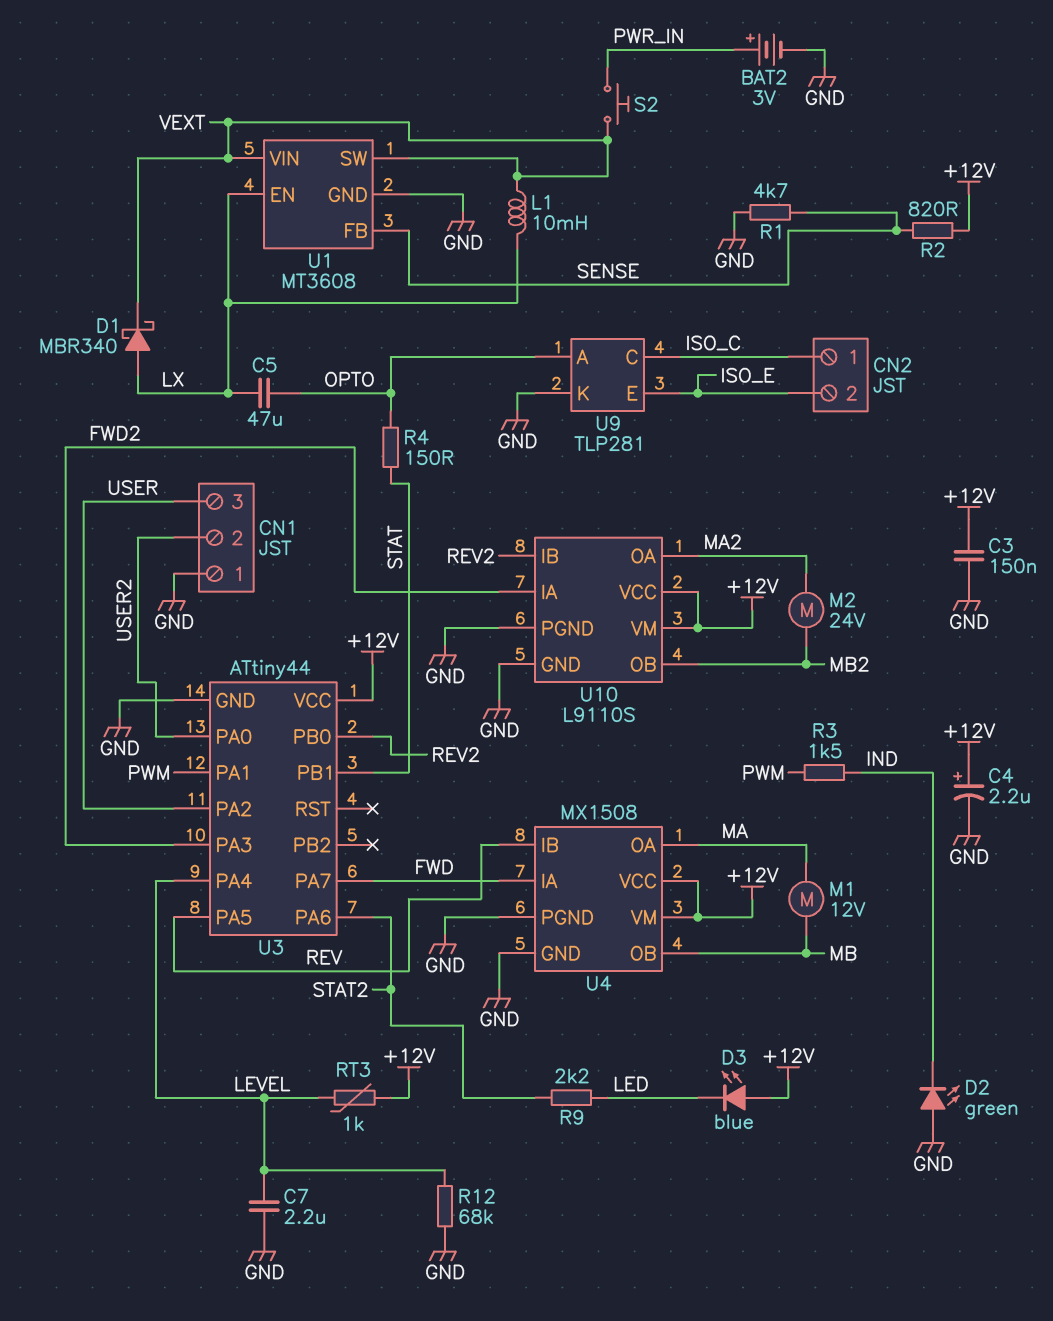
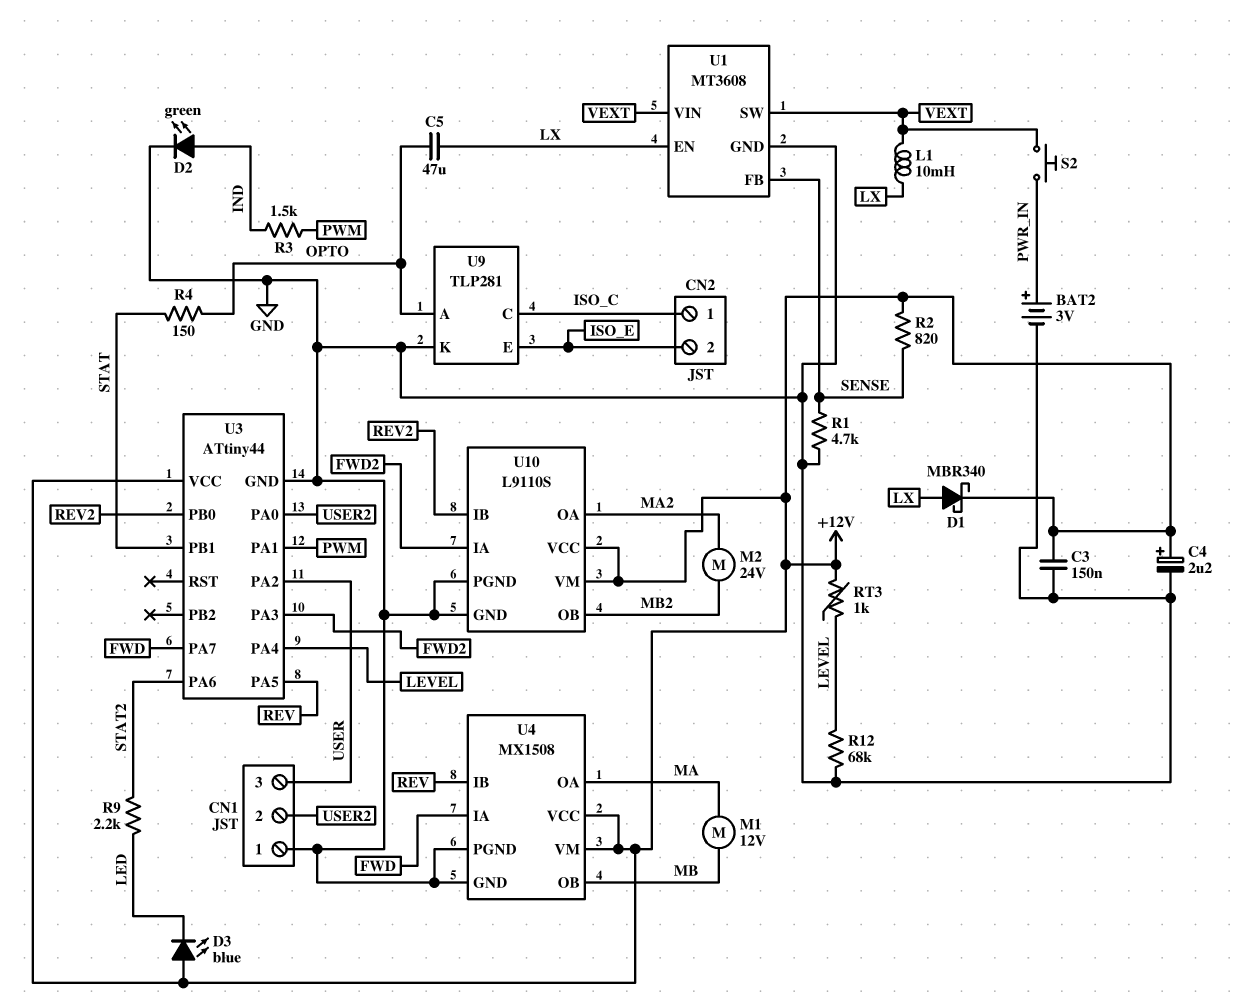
C7: 2.2uF (GND, LEVEL) -> none
D1: schottky MBR340 (A LX, K VEXT) -> schottky MBR340 (A LX, K +12V)
D2: LED green (A GND, K IND) -> LED green (A IND, K GND)

